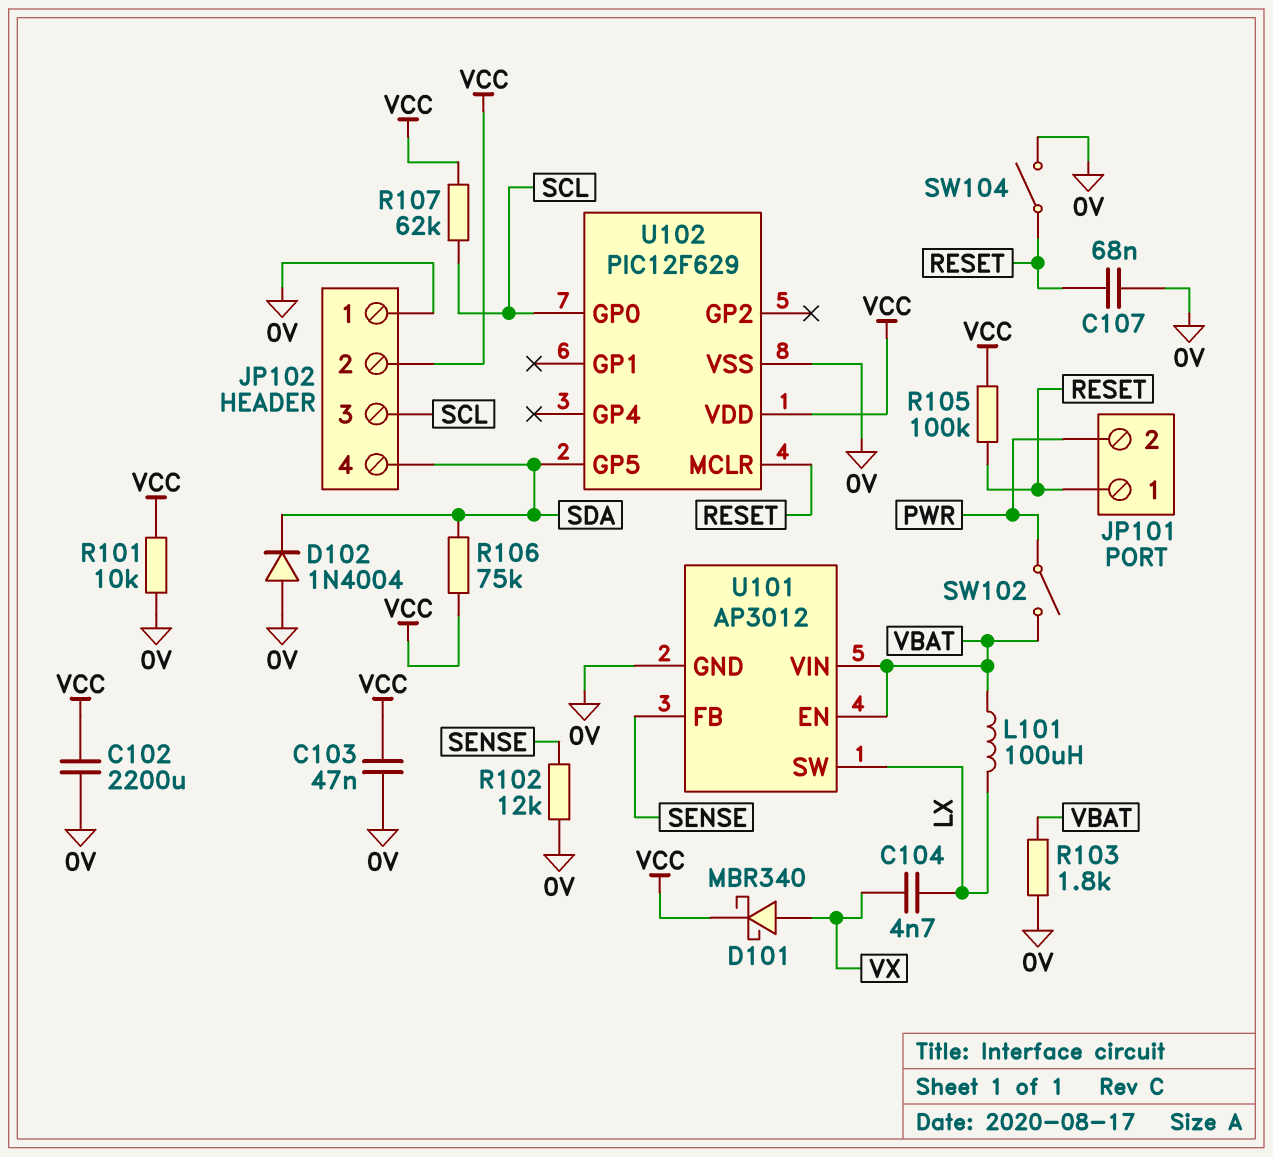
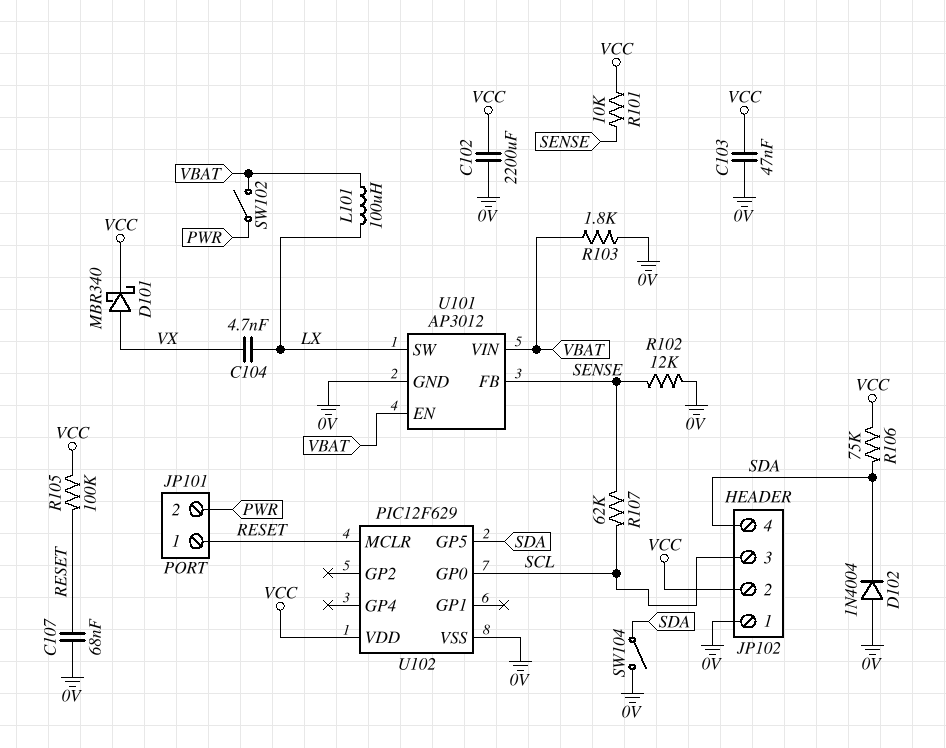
R101: 10k (0V, VCC) -> 10k (SENSE, VCC)
R107: 62k (SCL, VCC) -> 62k (SCL, SENSE)
SW104: switch (0V, RESET) -> switch (0V, SDA)

